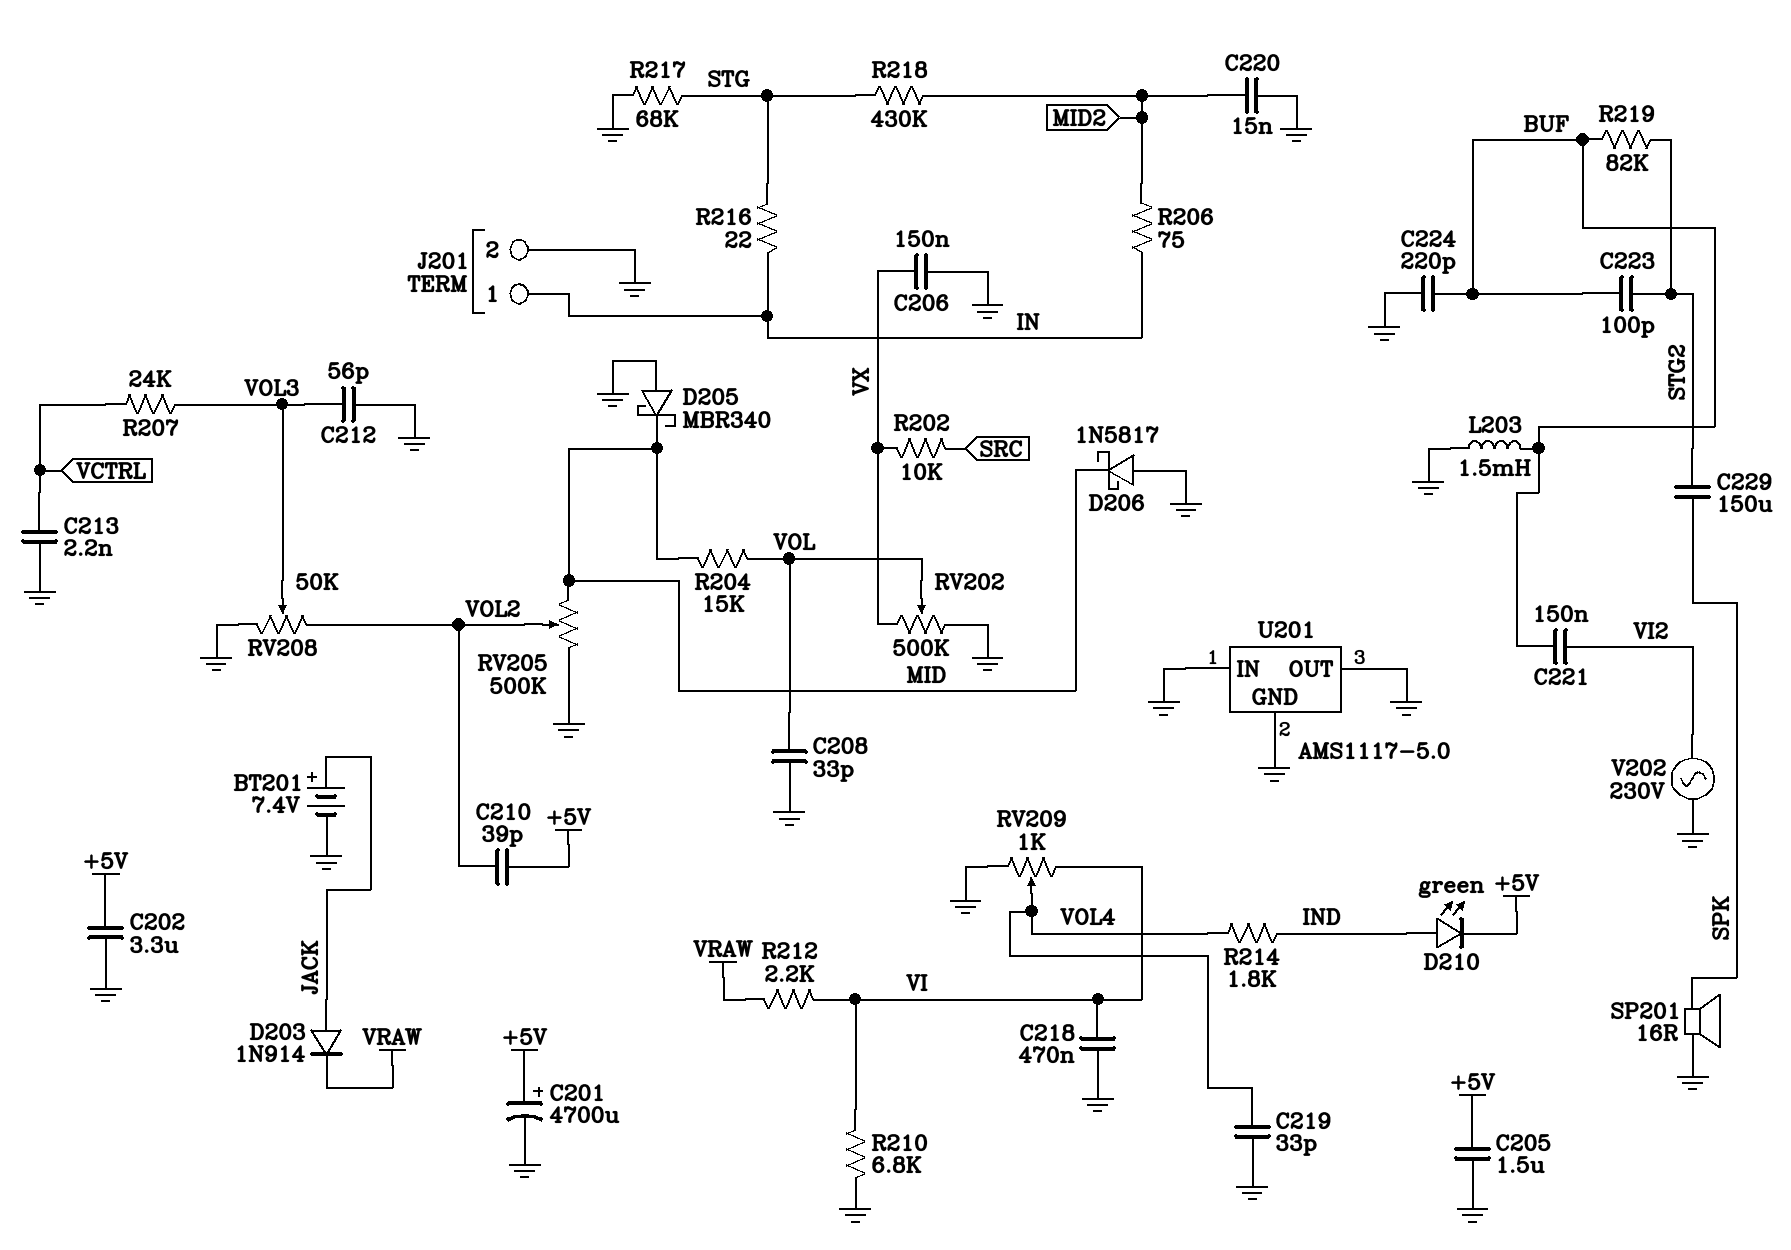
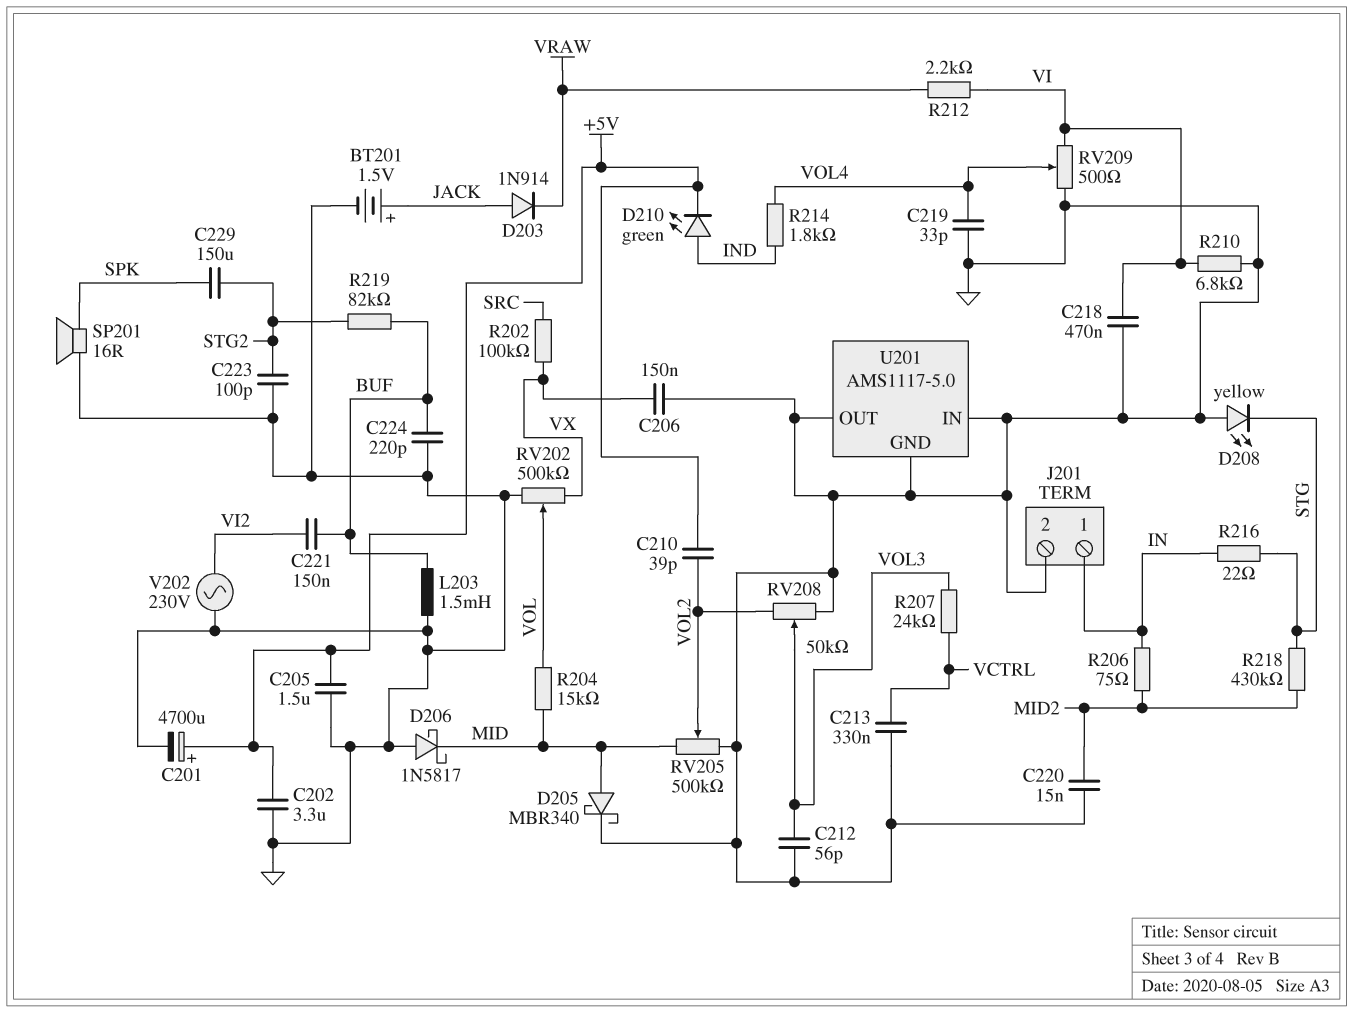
BT201: 7.4V (plus JACK, minus GND) -> 1.5V (plus JACK, minus GND)
C208: 33pF (GND, VOL) -> none
C213: 2.2nF (GND, VCTRL) -> 330nF (GND, VCTRL)
C223: 100pF (BUF, STG2) -> 100pF (GND, STG2)
D205: schottky MBR340 (A GND, K MID) -> schottky MBR340 (A MID, K GND)
D208: none -> LED yellow (A GND, K STG)
R202: 10k (SRC, VX) -> 100k (SRC, VX)
R217: 68k (GND, STG) -> none
RV209: 1k (GND, VI, wiper VOL4) -> 500 (GND, VI, wiper VOL4)

